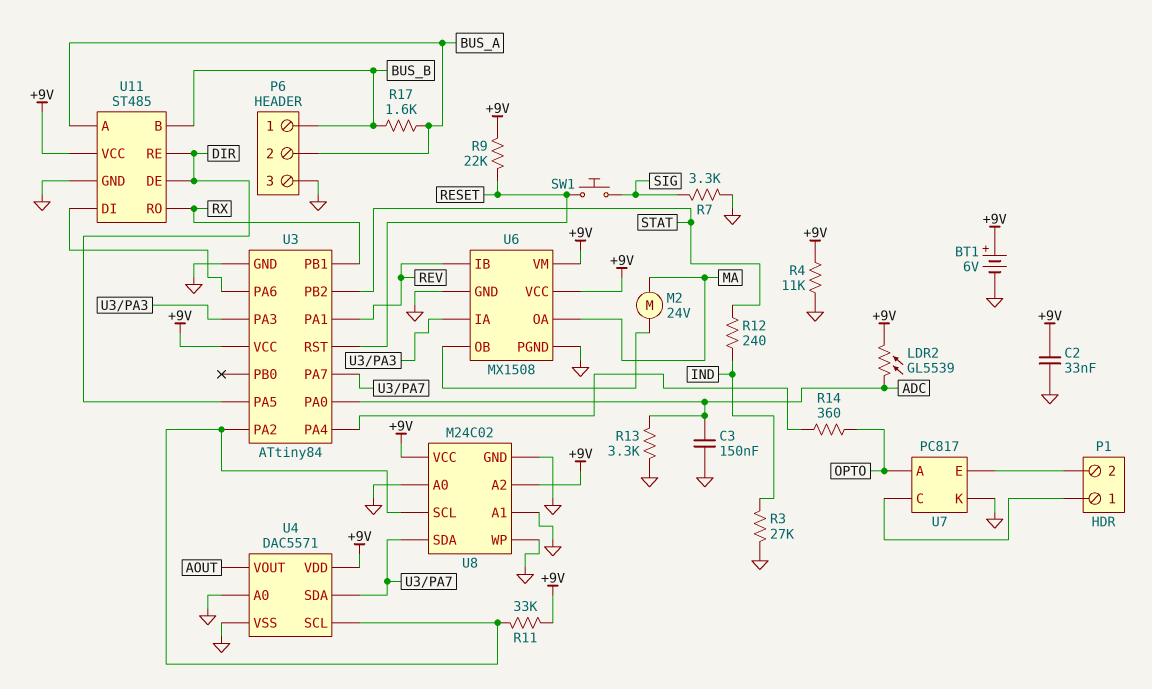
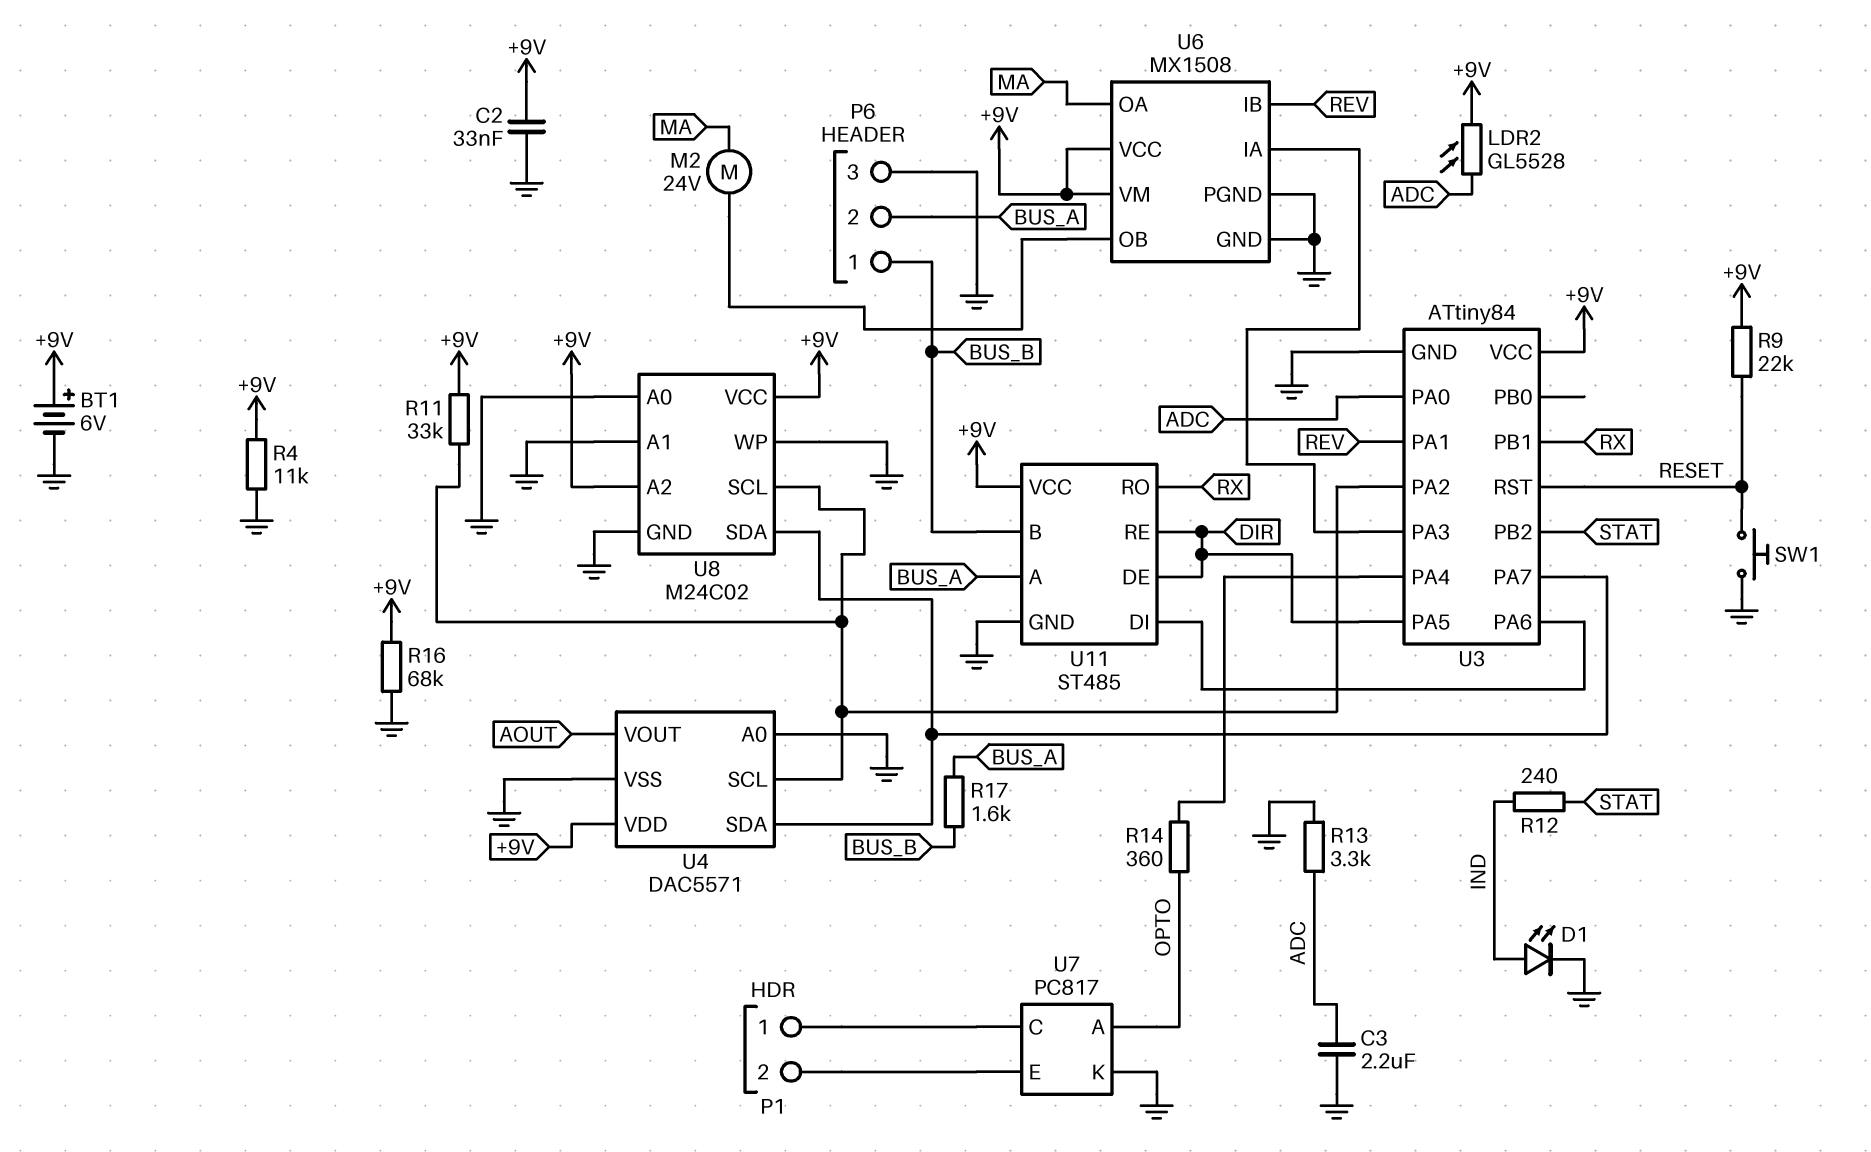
C3: 150nF (ADC, GND) -> 2.2uF (ADC, GND)
D1: none -> LED (A IND, K GND)
LDR2: GL5539 (+9V, ADC) -> GL5528 (+9V, ADC)
R3: 27k (GND, IND) -> none
R7: 3.3k (GND, SIG) -> none
R16: none -> 68k (+9V, GND)
SW1: button (RESET, SIG) -> button (GND, RESET)

